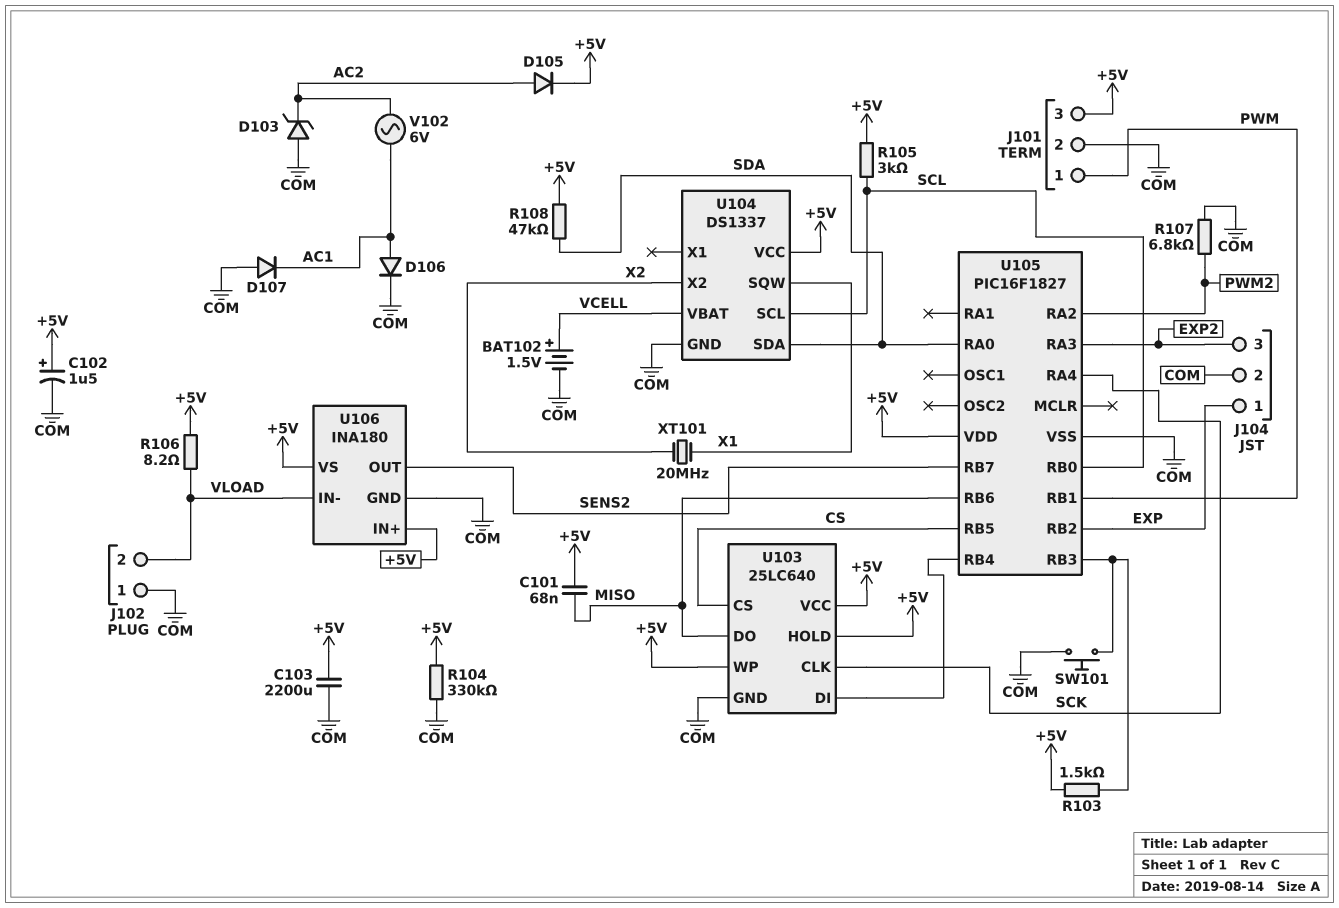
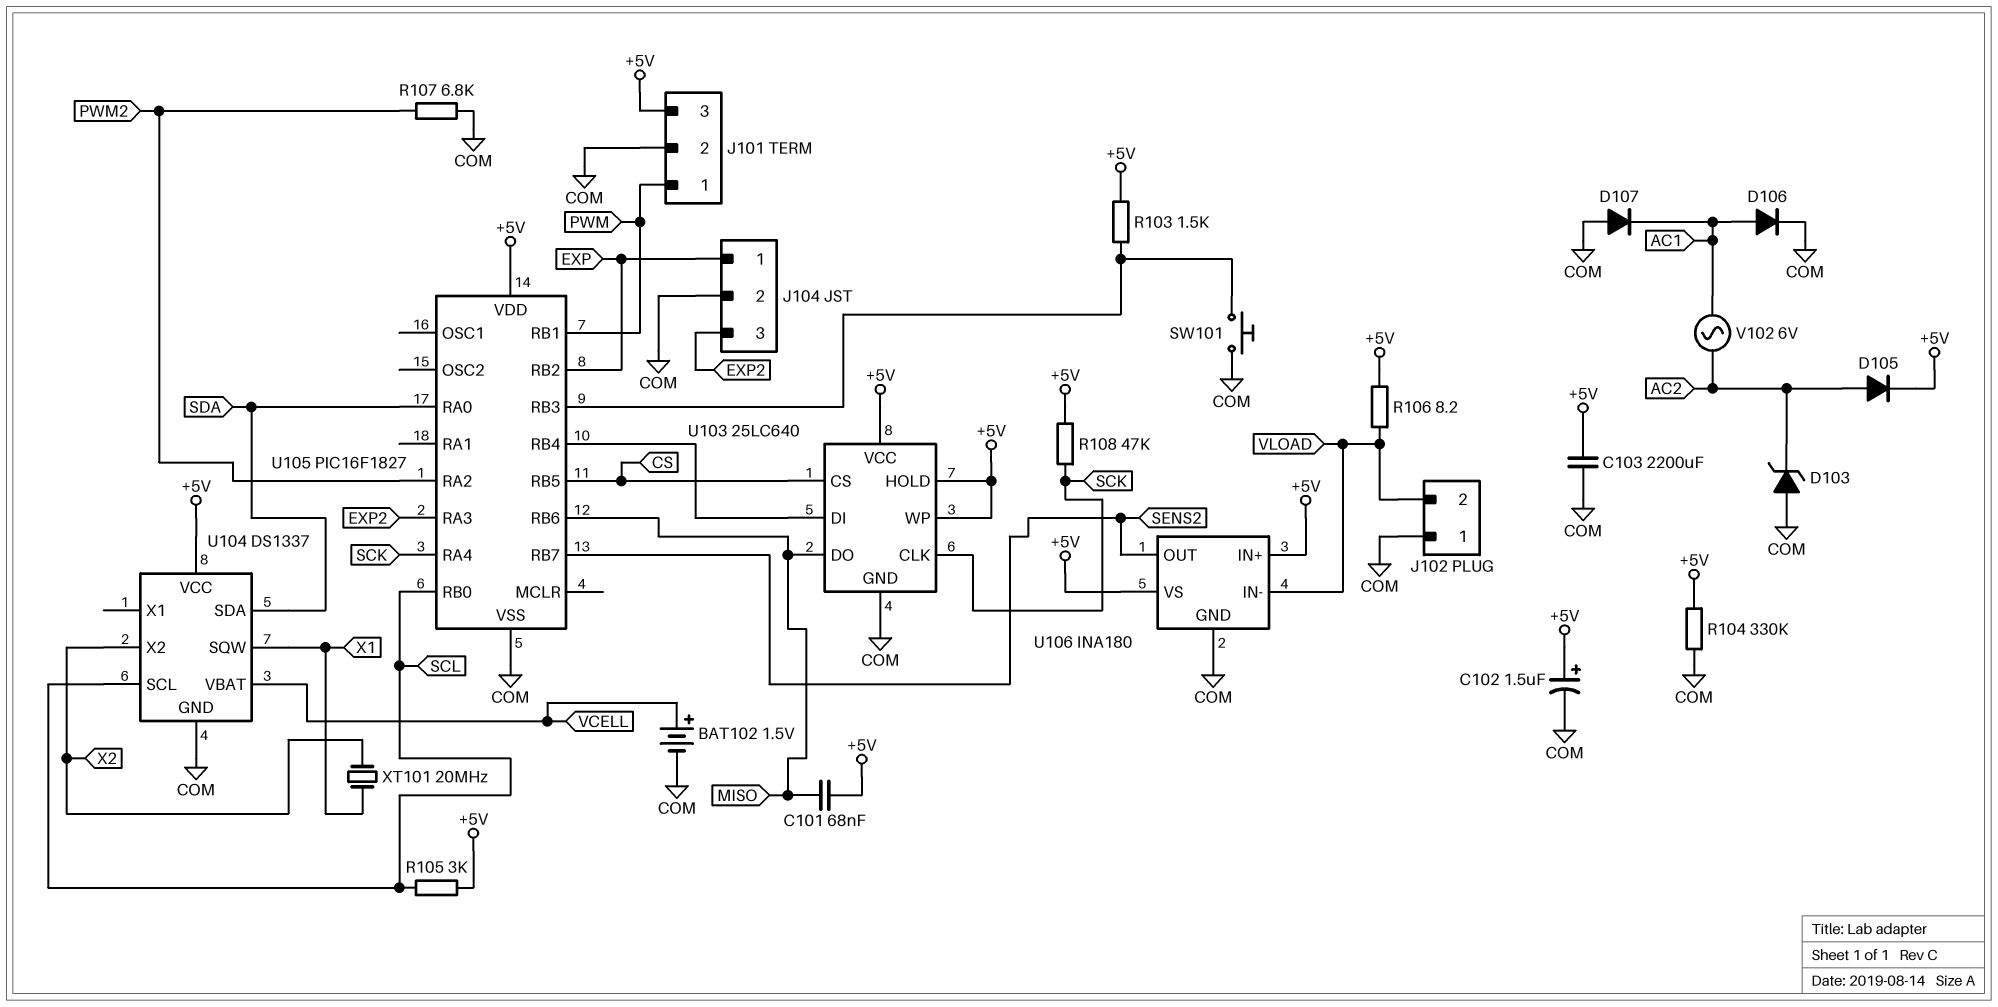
R108: 47k (+5V, SDA) -> 47k (+5V, SCK)

